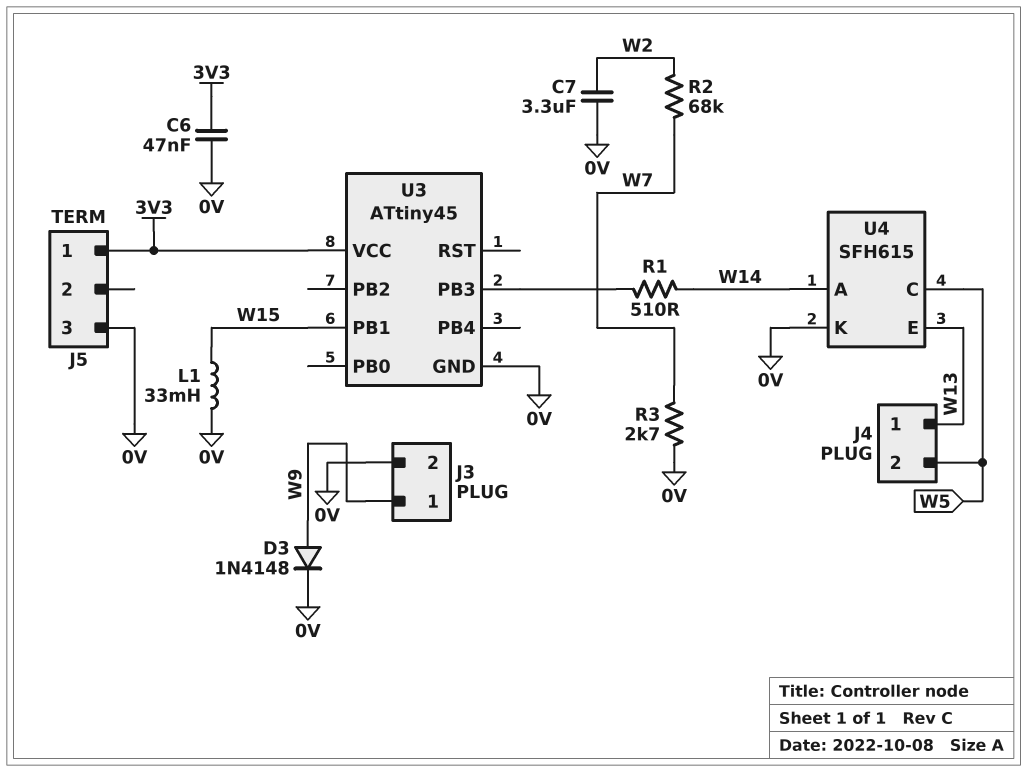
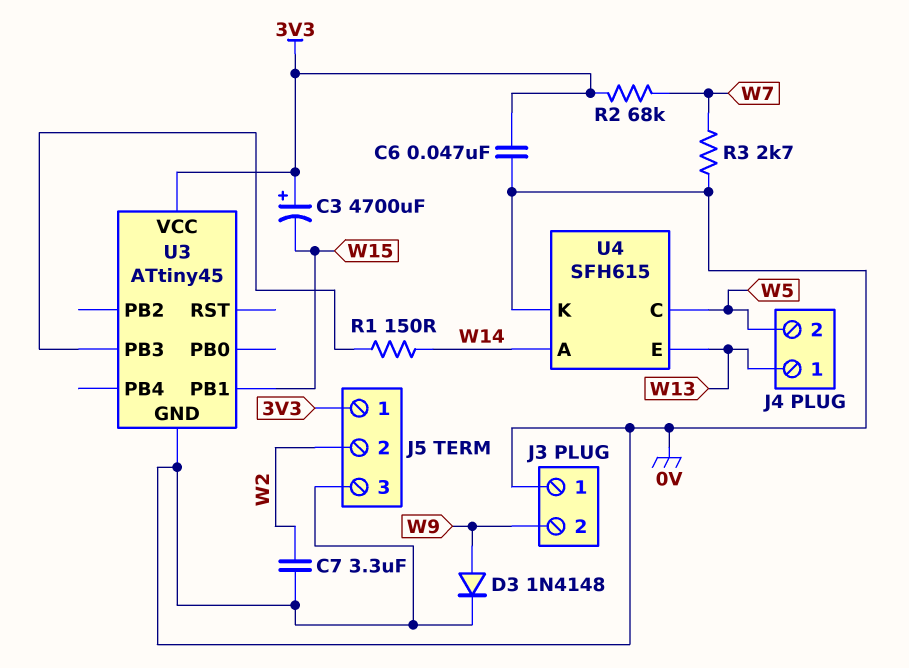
C3: none -> 4700uF (plus 3V3, minus W15)
J3 pin 1: W9 -> 0V
J3 pin 2: 0V -> W9
J5 pin 2: none -> W2
L1: 33mH (0V, W15) -> none
R1: 510 (U3/PB3, W14) -> 150 (U3/PB3, W14)
R2: 68k (W2, W7) -> 68k (3V3, W7)

